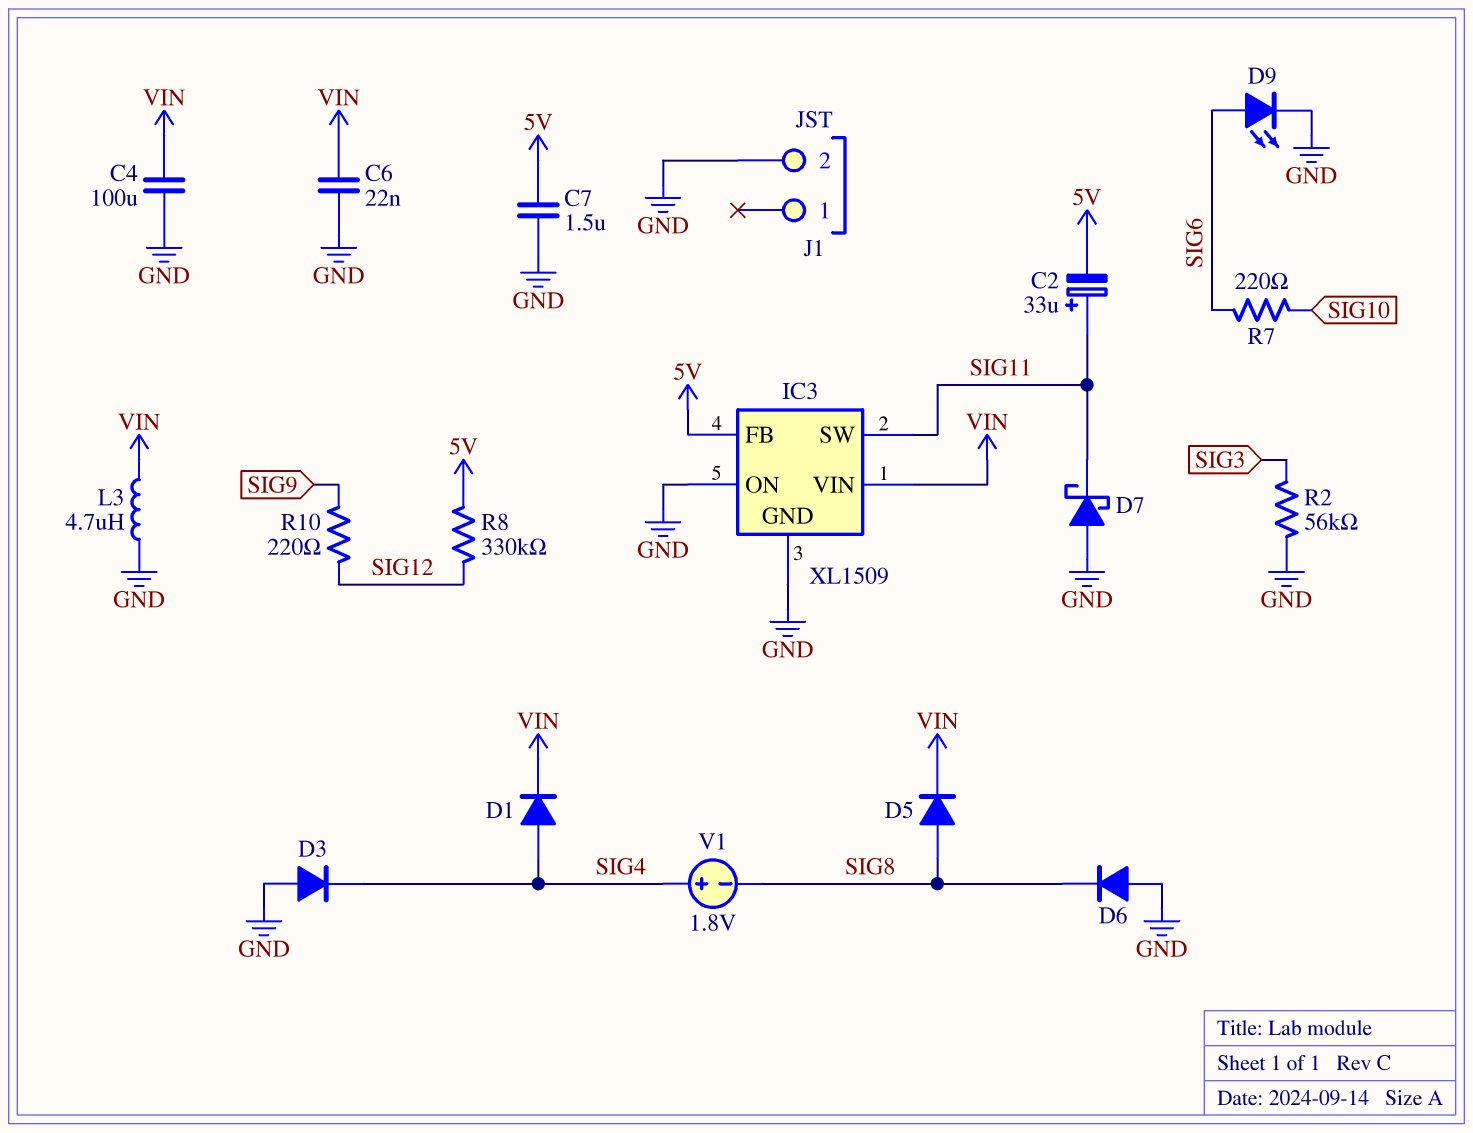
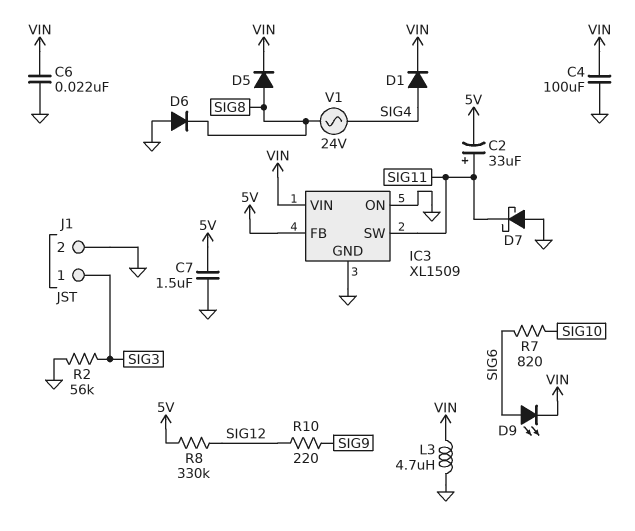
D3: diode (A GND, K SIG4) -> none
D9: LED (A SIG6, K GND) -> LED (A SIG6, K VIN)
J1 pin 1: none -> SIG3
R7: 220 (SIG6, SIG10) -> 820 (SIG6, SIG10)
V1: 1.8V (plus SIG4, minus SIG8) -> AC 24V (SIG4, SIG8)

